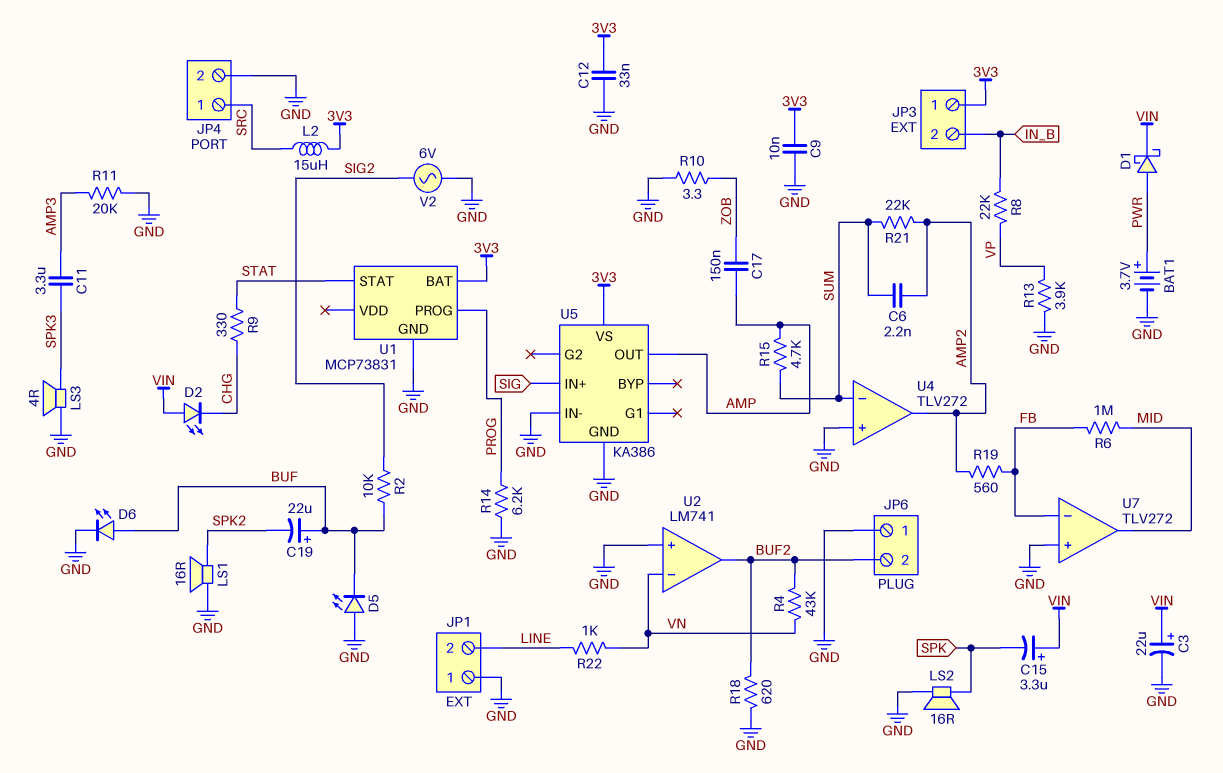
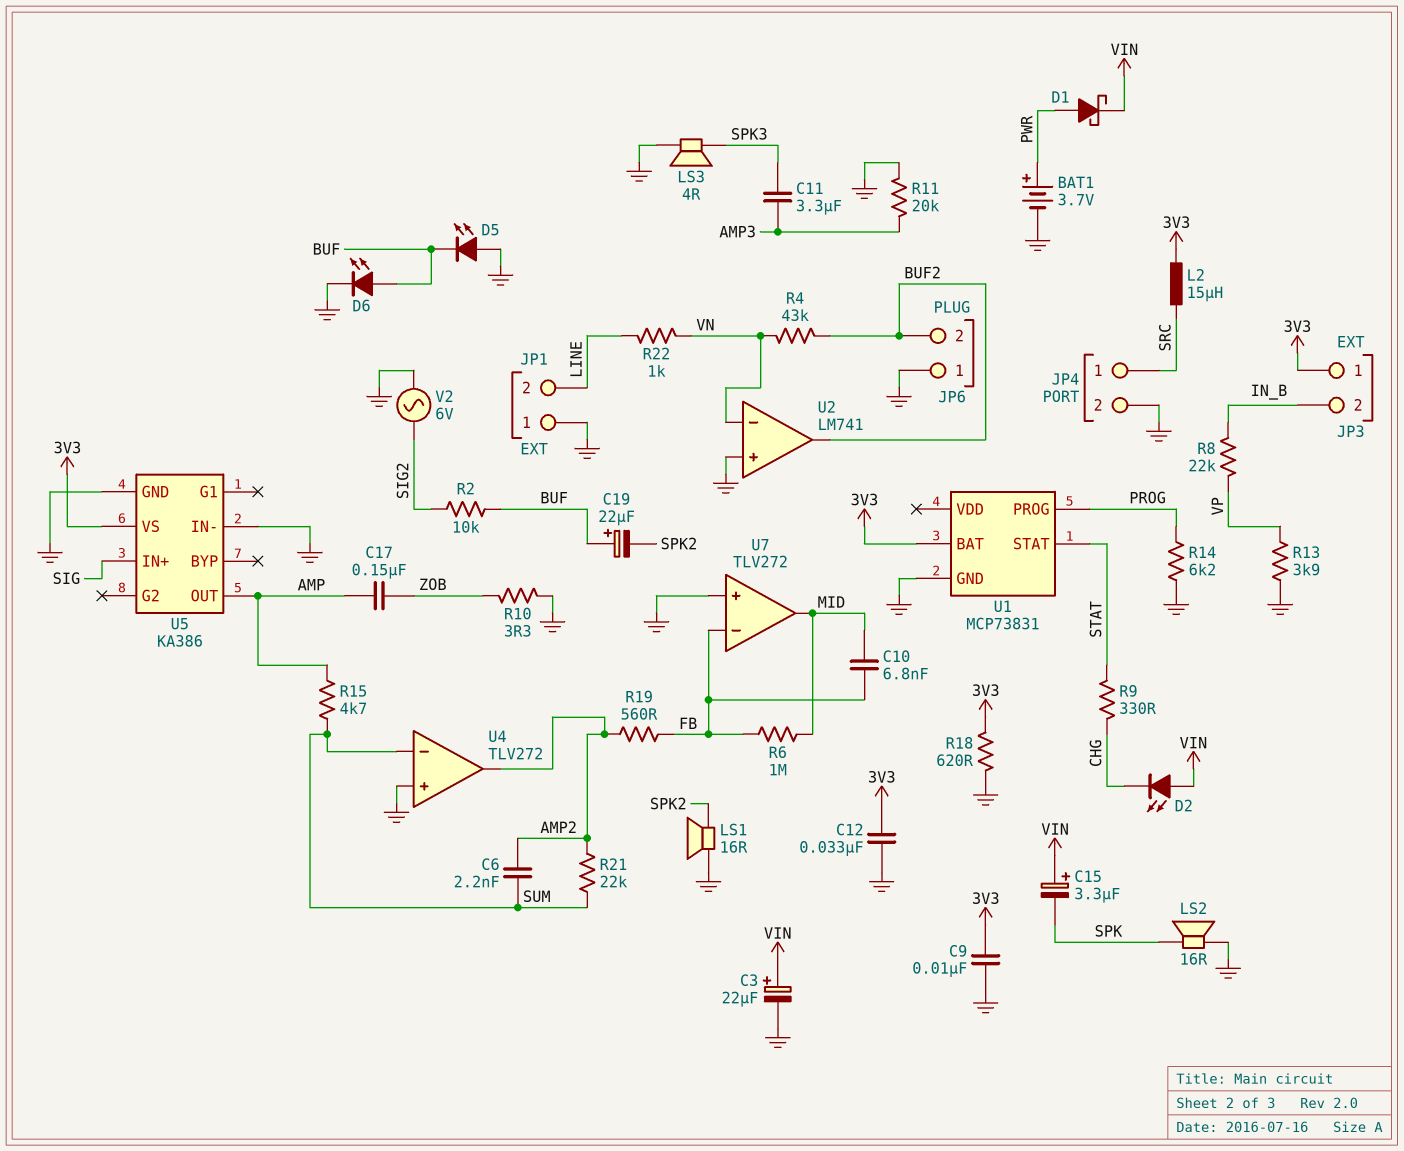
C10: none -> 6.8nF (FB, MID)
R18: 620 (BUF2, GND) -> 620 (3V3, GND)

